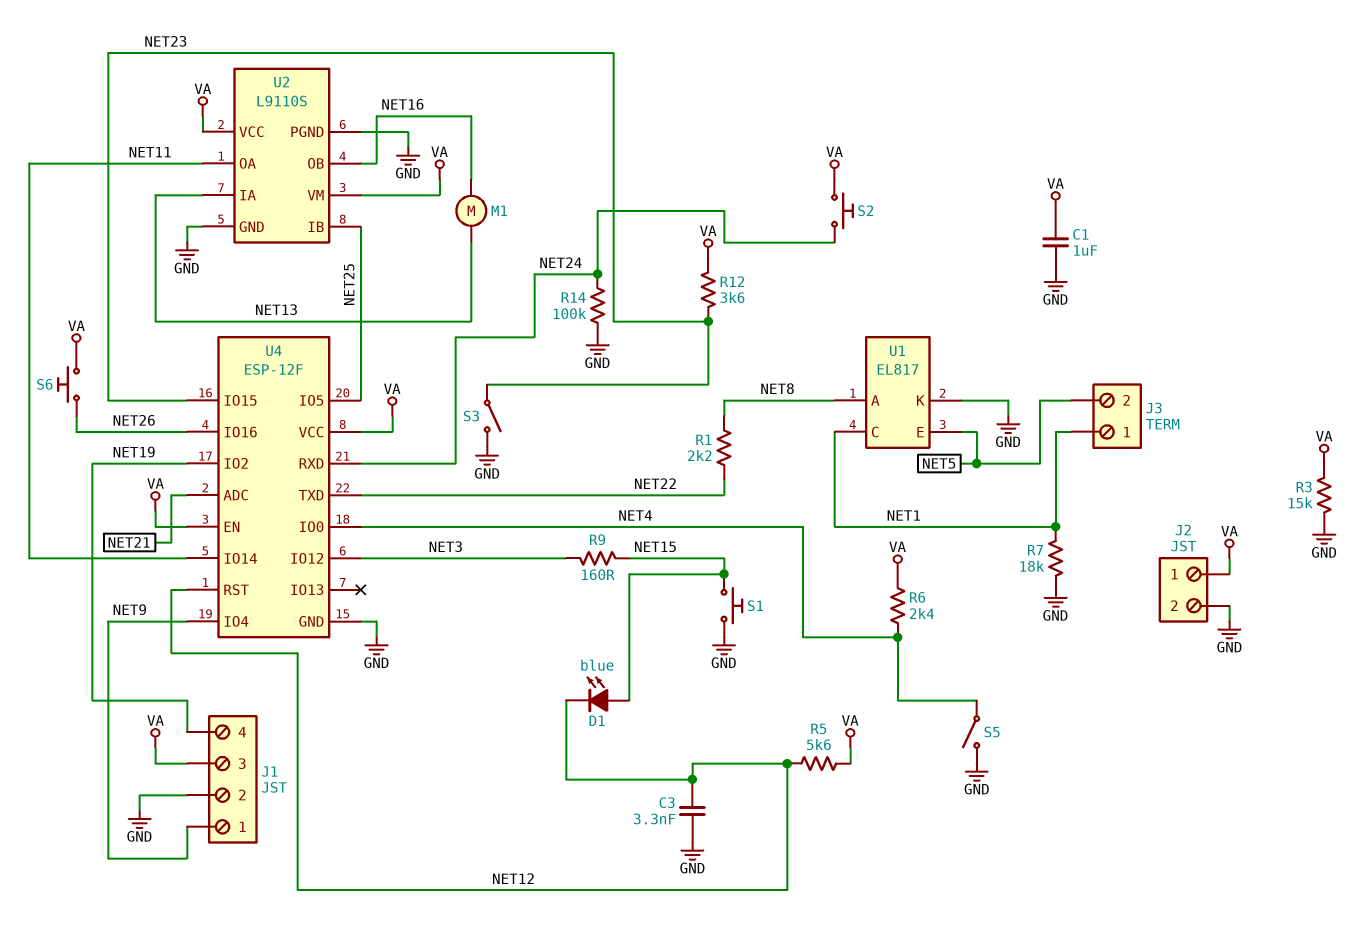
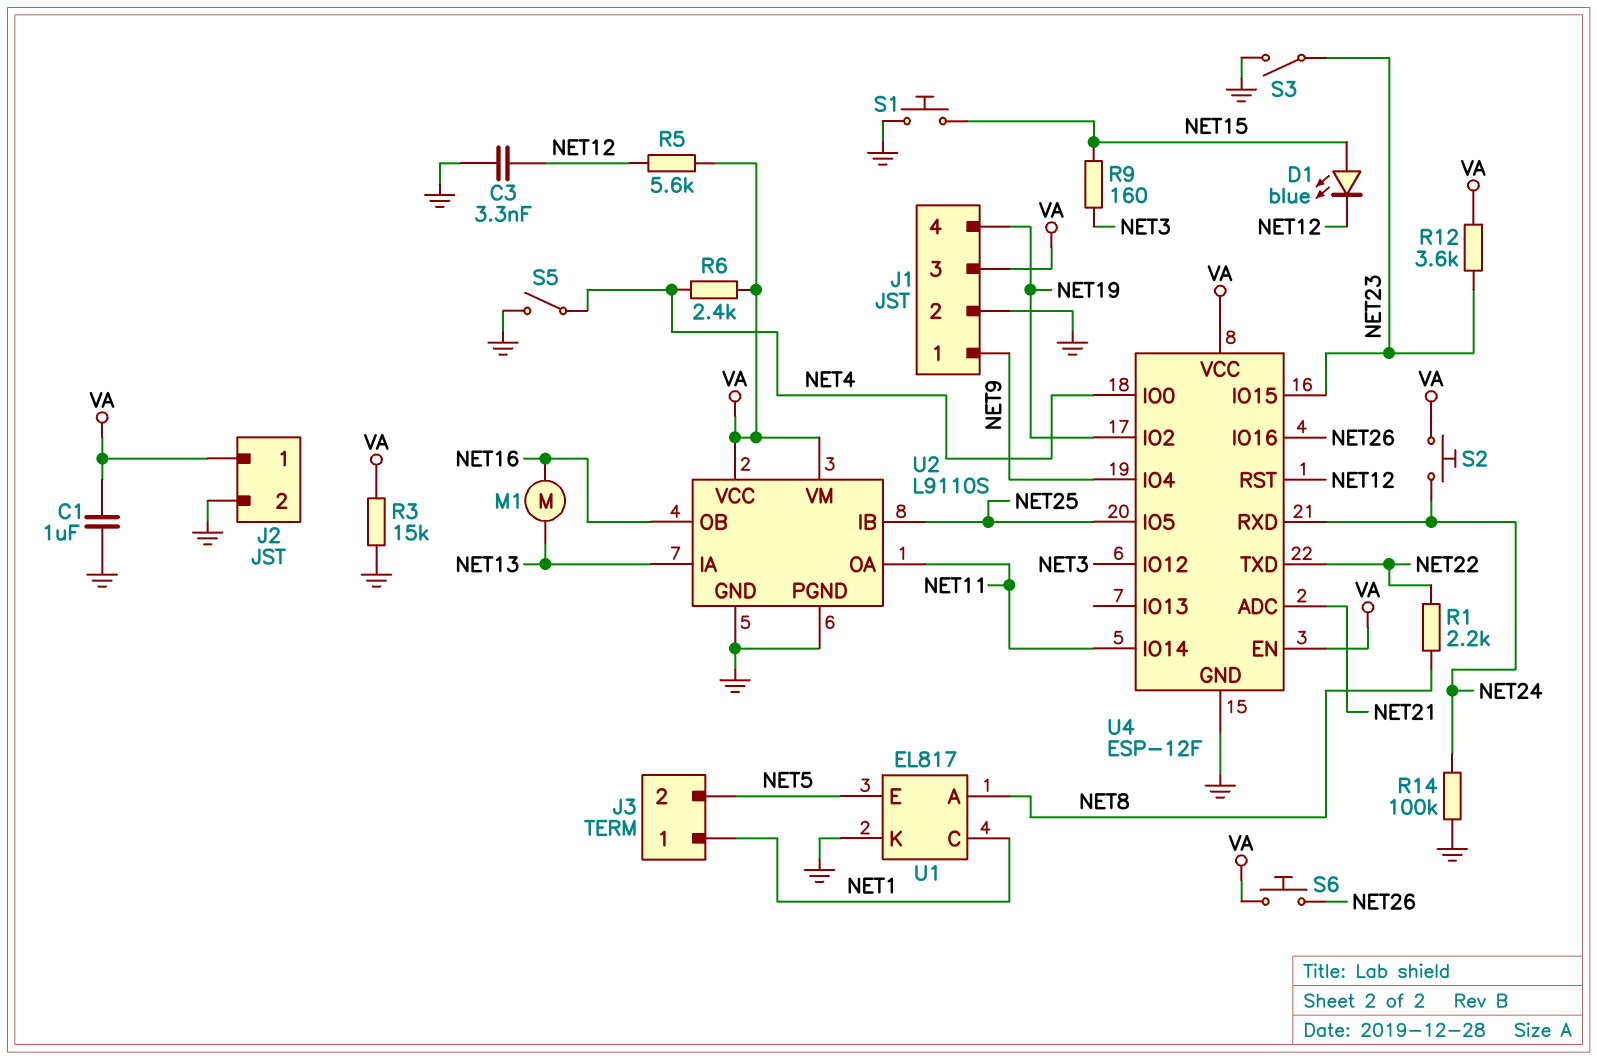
R7: 18k (GND, NET1) -> none

